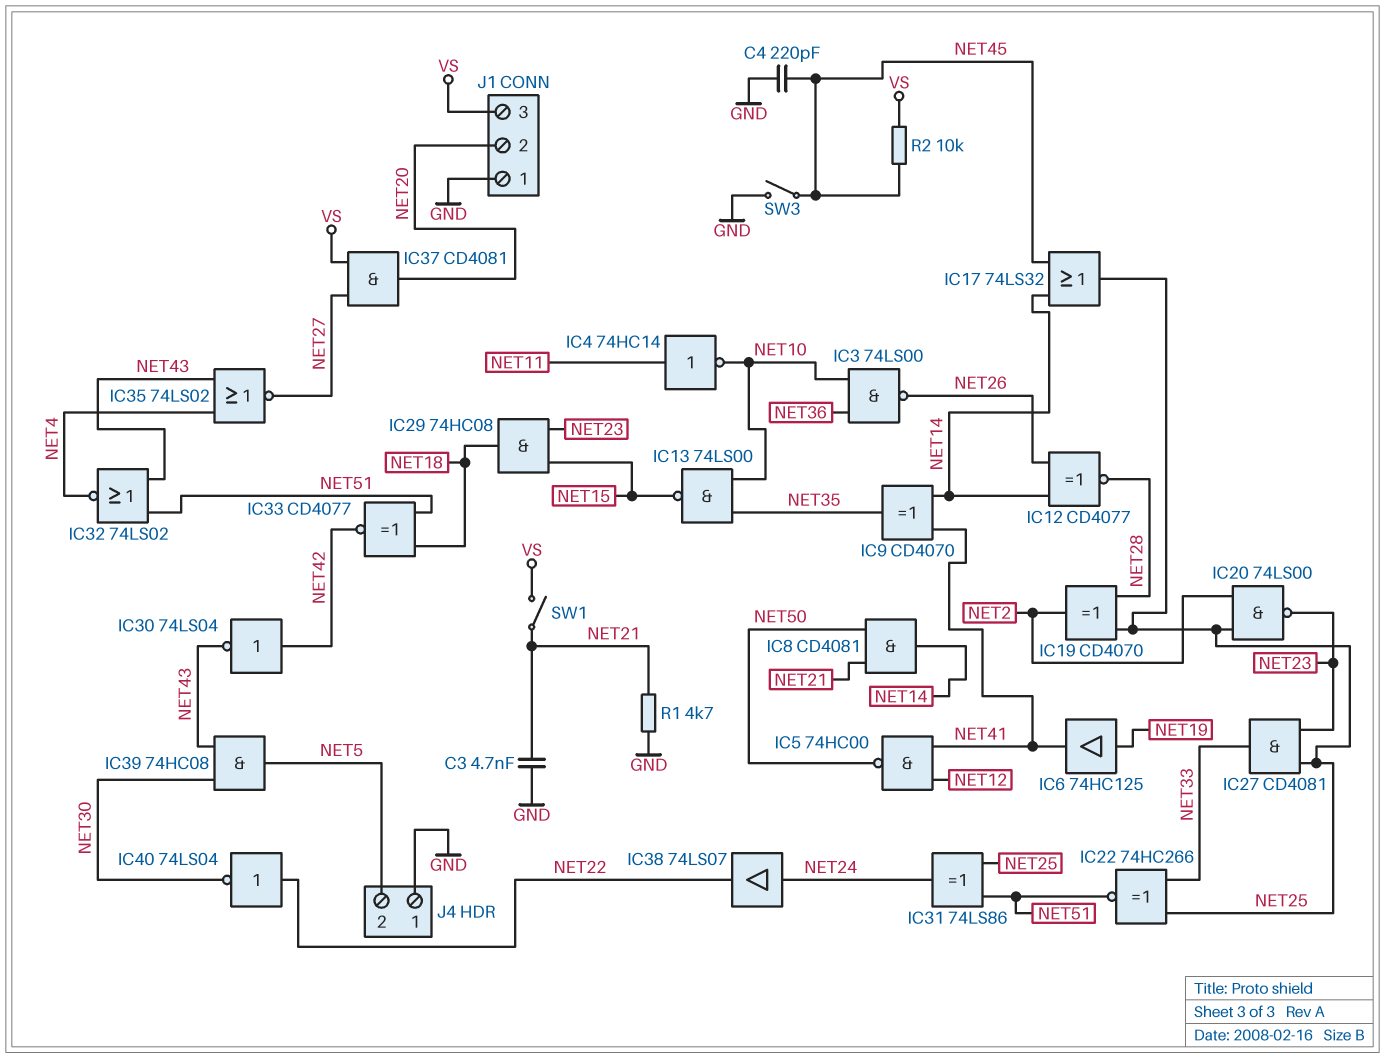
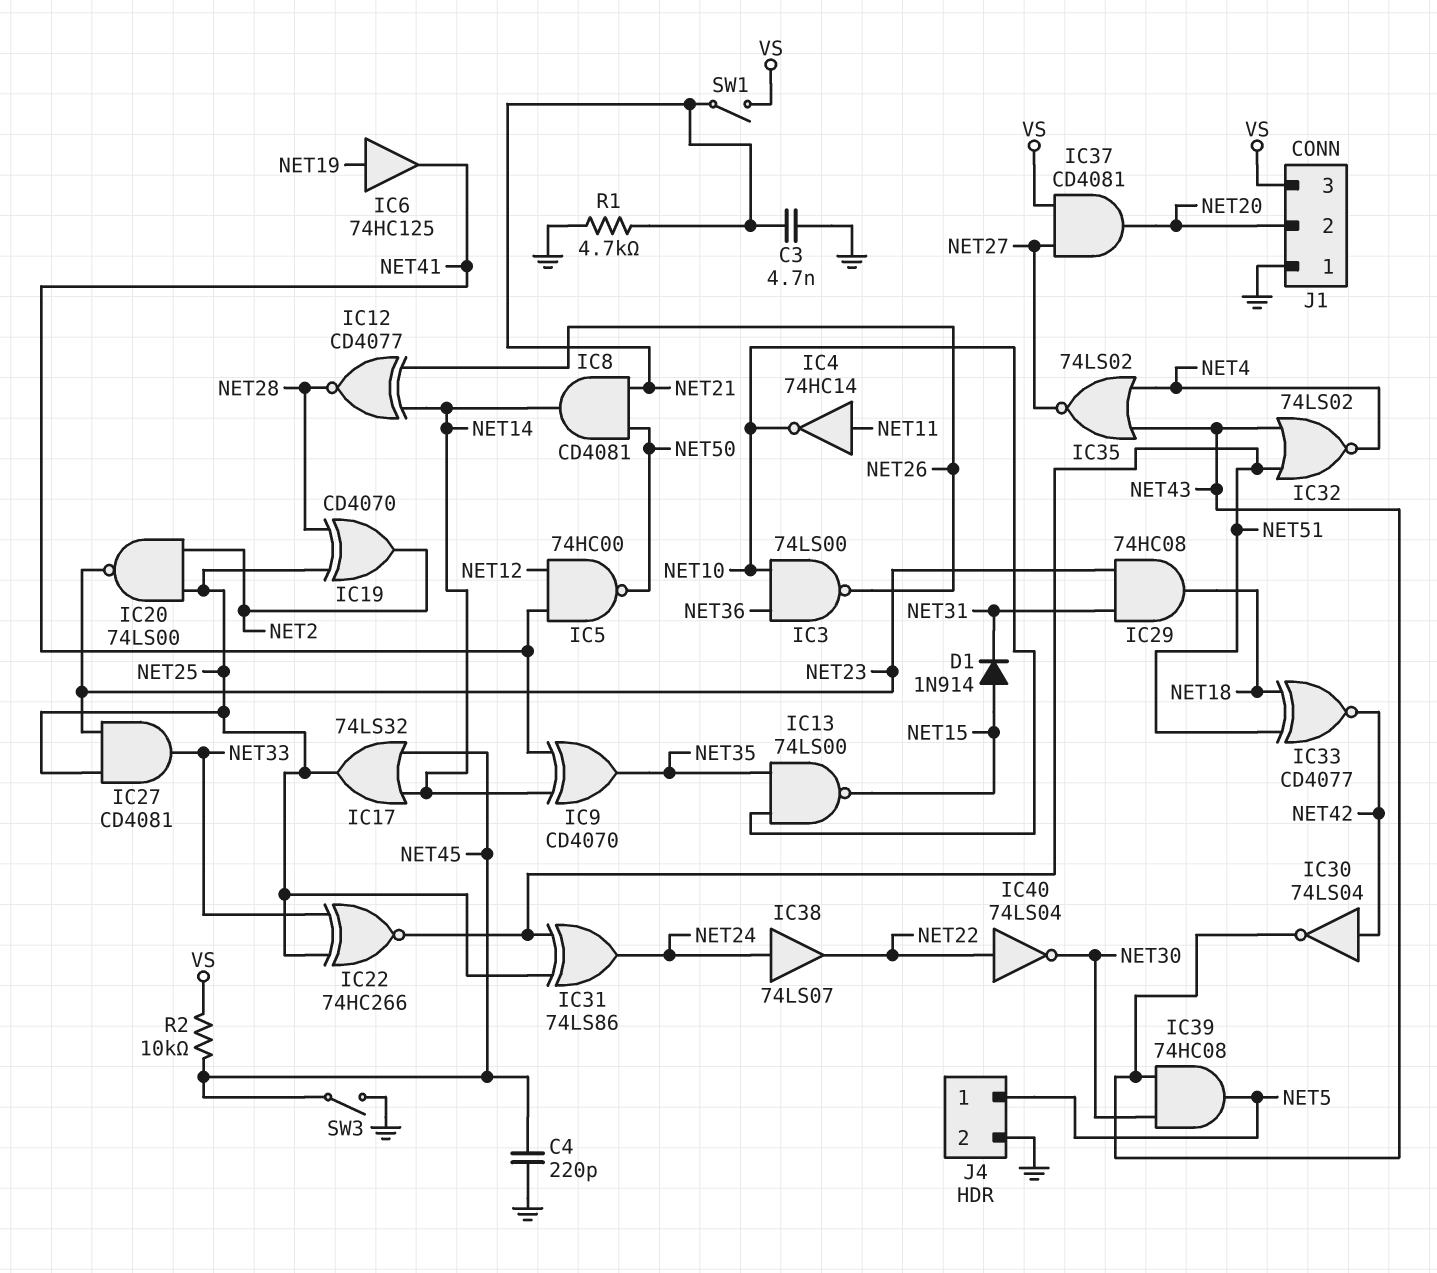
D1: none -> diode 1N914 (A NET15, K NET31)
IC29: AND 74HC08 (in NET15, in NET23, out NET18) -> AND 74HC08 (in NET23, in NET31, out NET18)
J4 pin 1: GND -> NET5
J4 pin 2: NET5 -> GND

